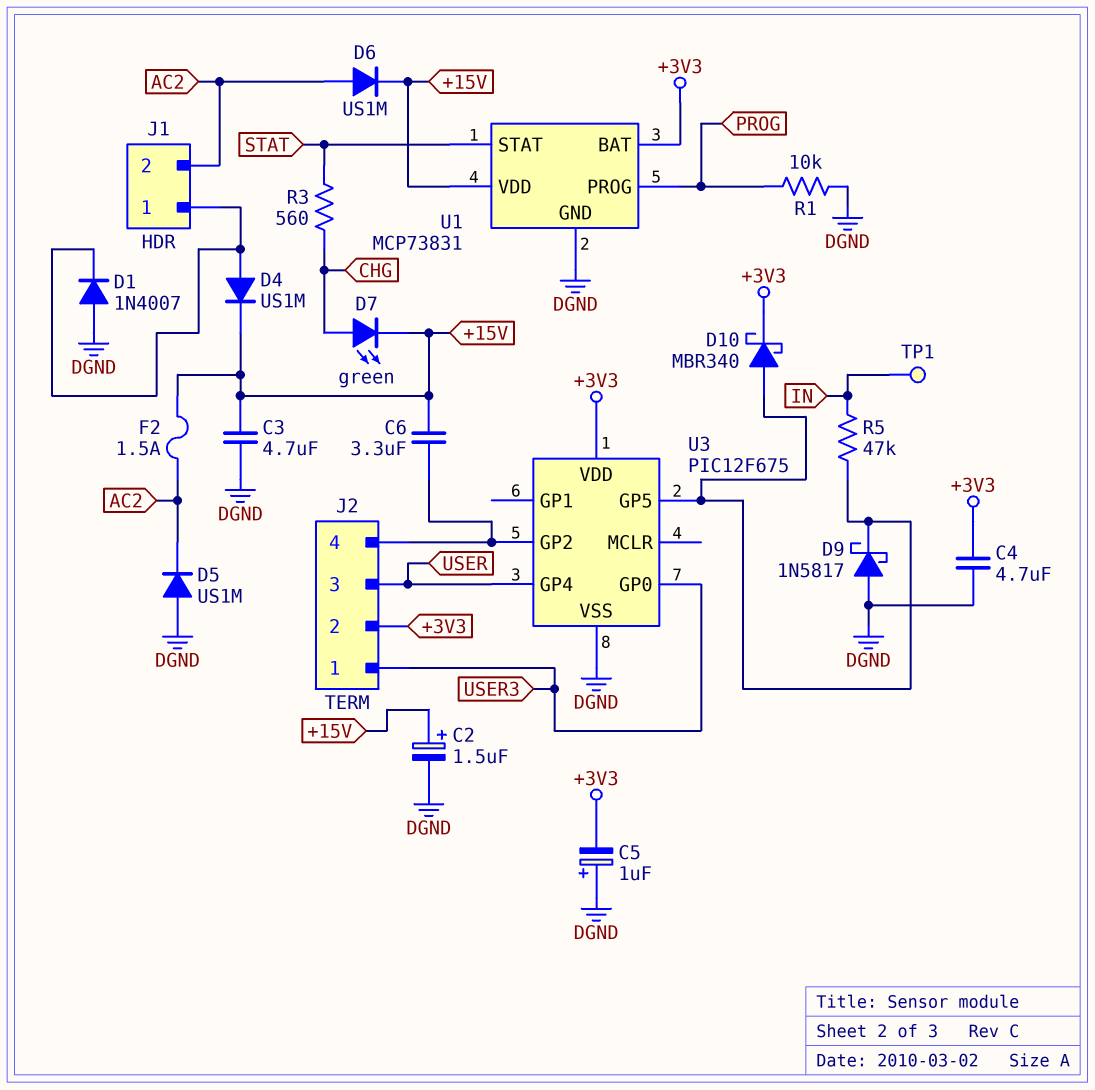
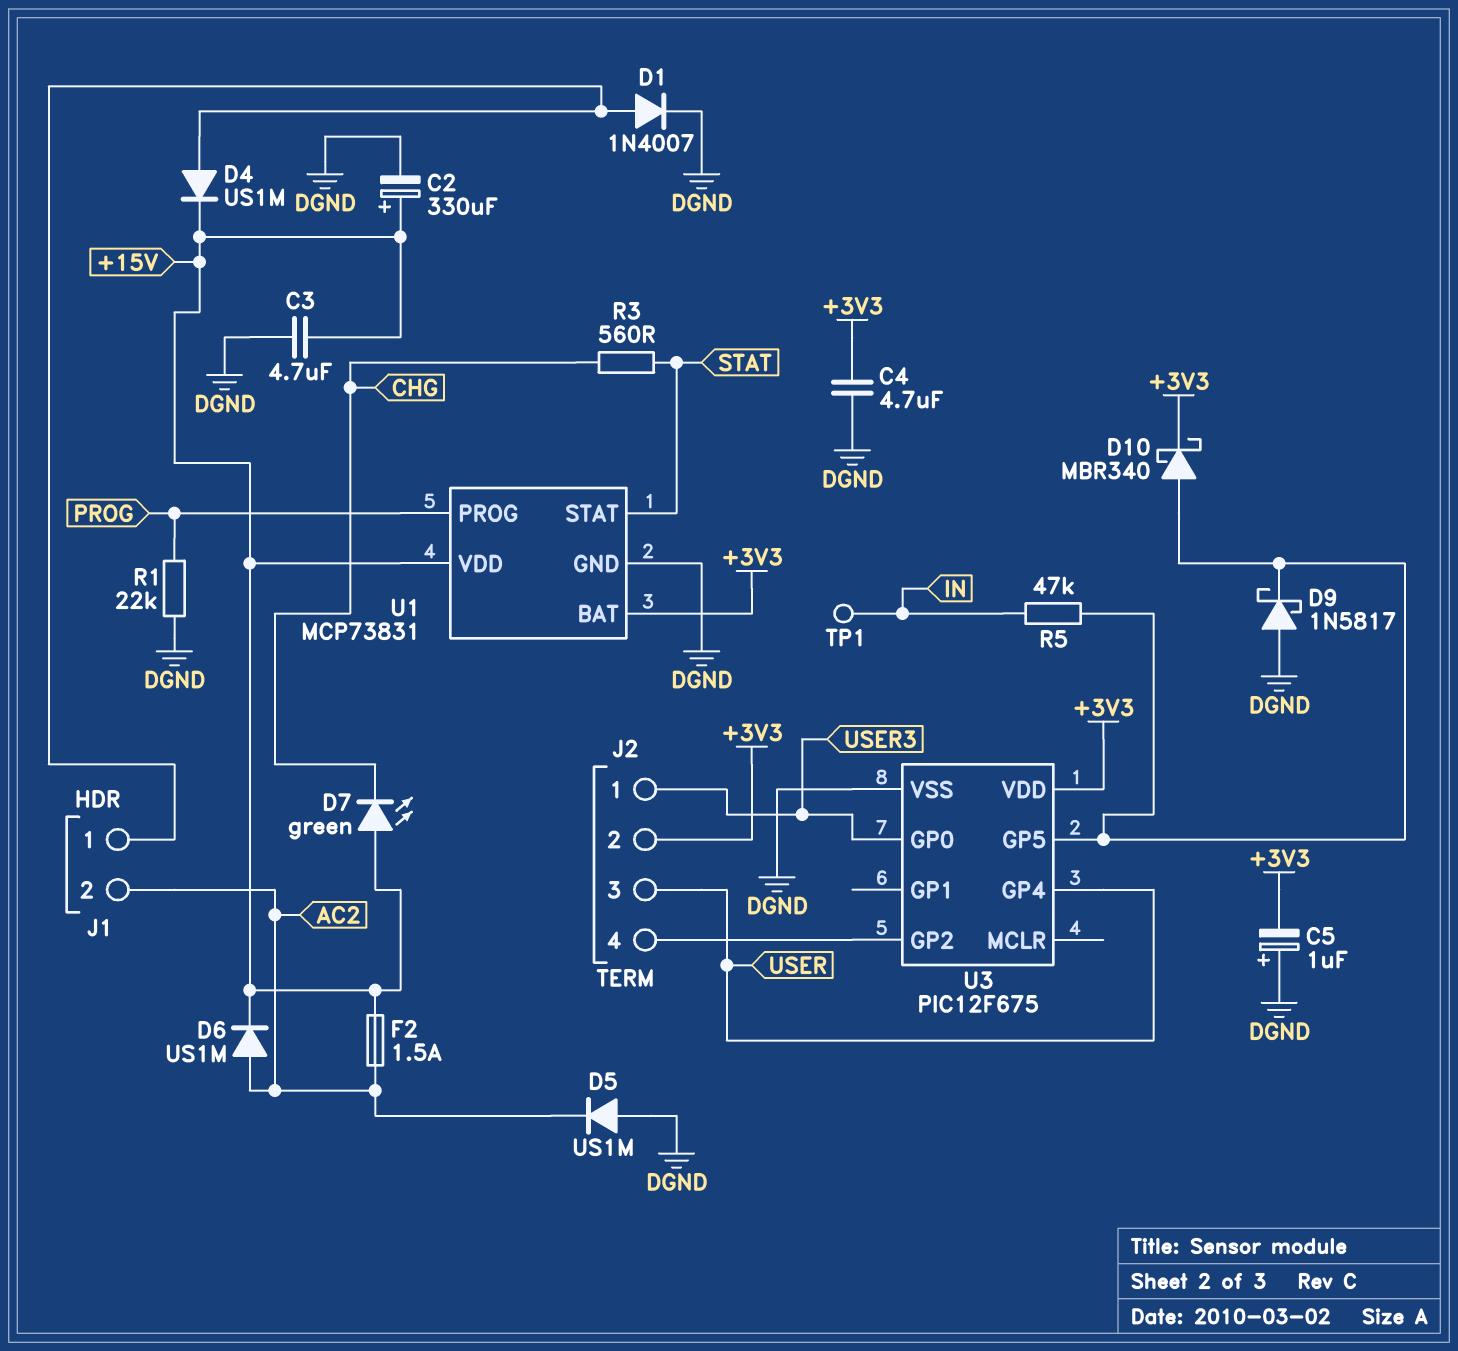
C2: 1.5uF (plus +15V, minus DGND) -> 330uF (plus +15V, minus DGND)
C6: 3.3uF (+15V, J2/4) -> none
D1: diode 1N4007 (A DGND, K J1/1) -> diode 1N4007 (A J1/1, K DGND)
D7: LED green (A CHG, K +15V) -> LED green (A +15V, K CHG)
R1: 10k (DGND, PROG) -> 22k (DGND, PROG)

